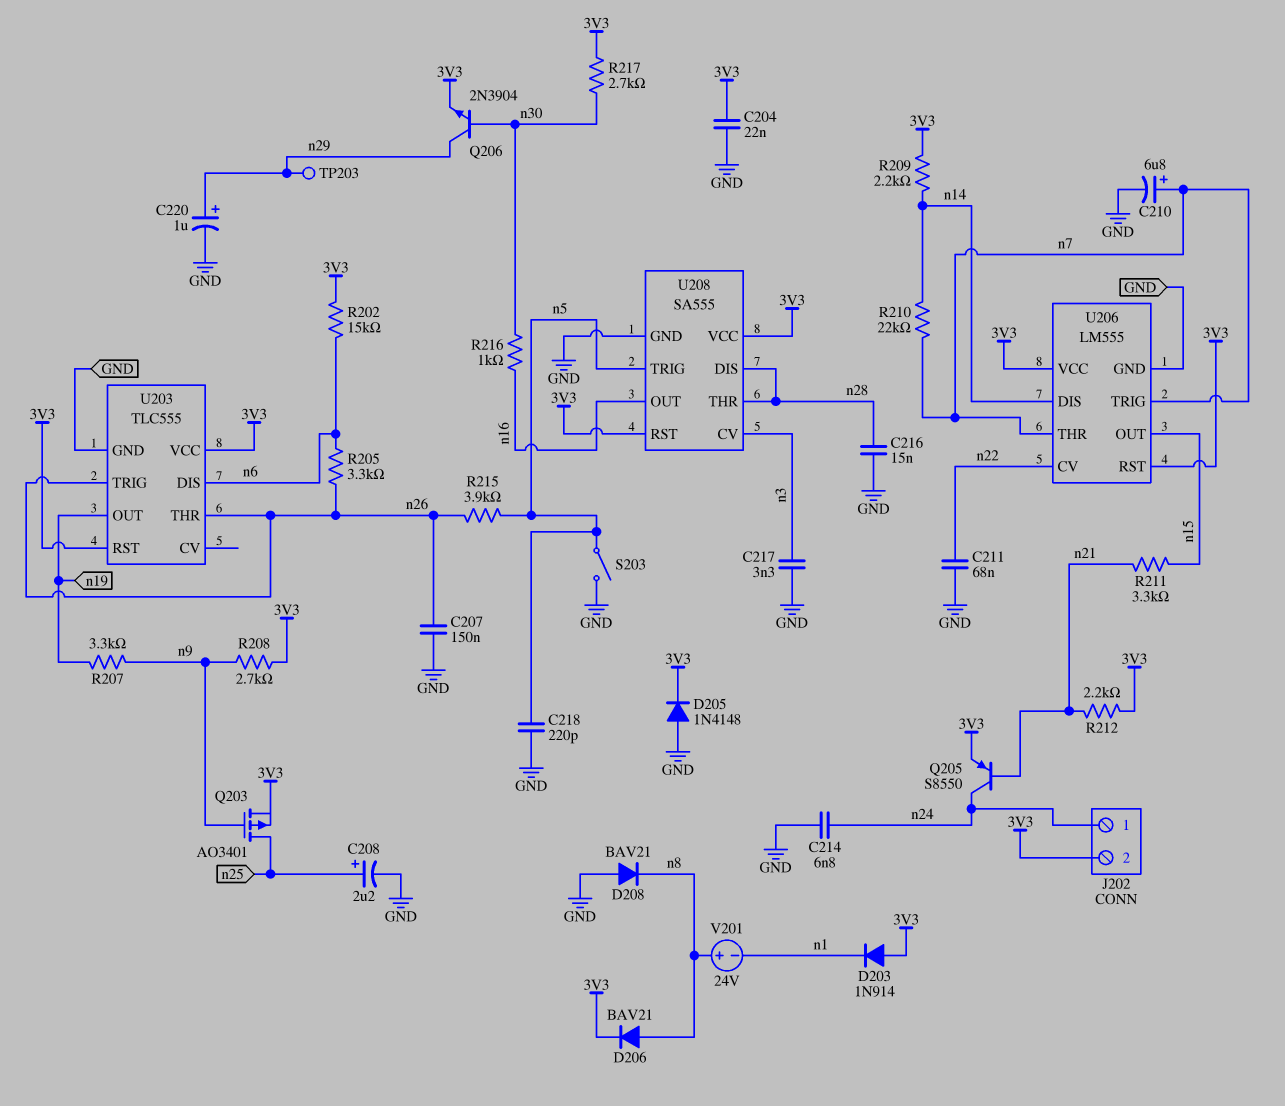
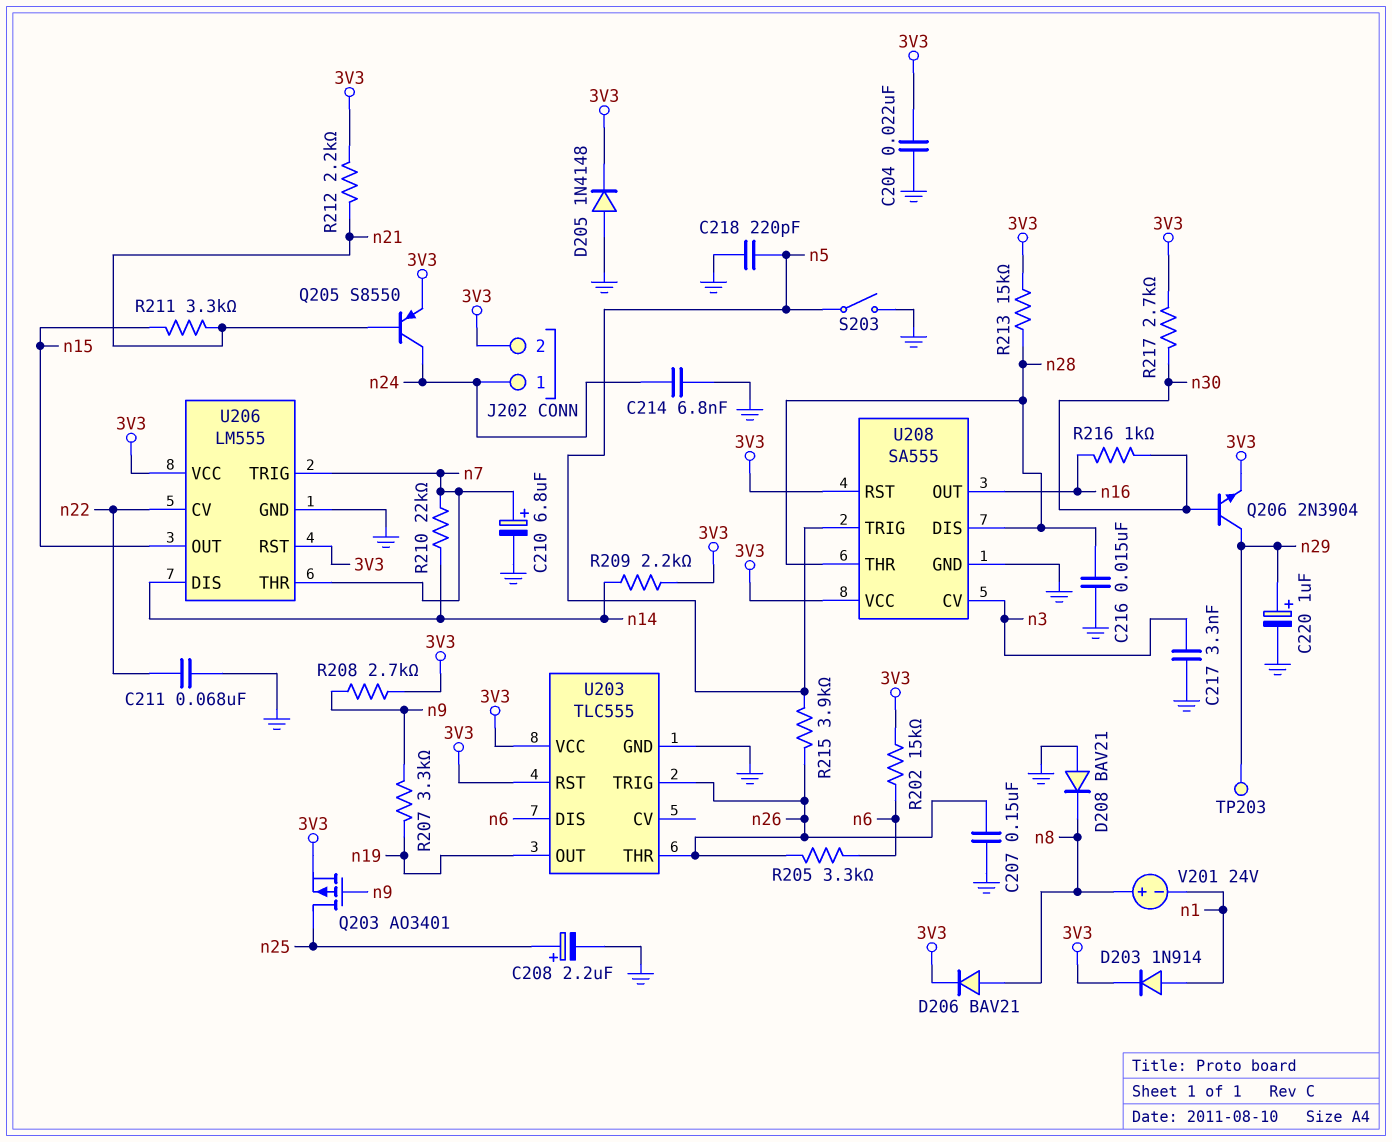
D203: diode 1N914 (A 3V3, K n1) -> diode 1N914 (A n1, K 3V3)
R213: none -> 15k (3V3, n28)

